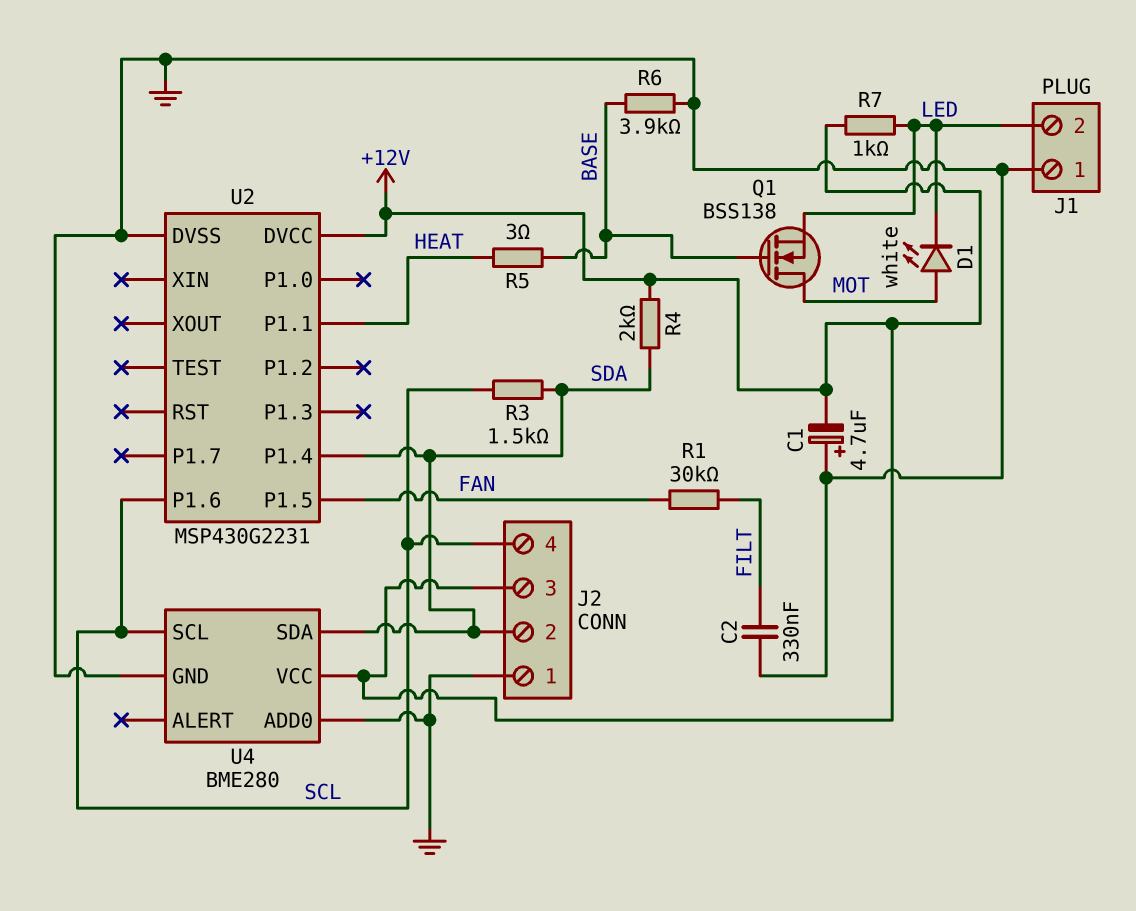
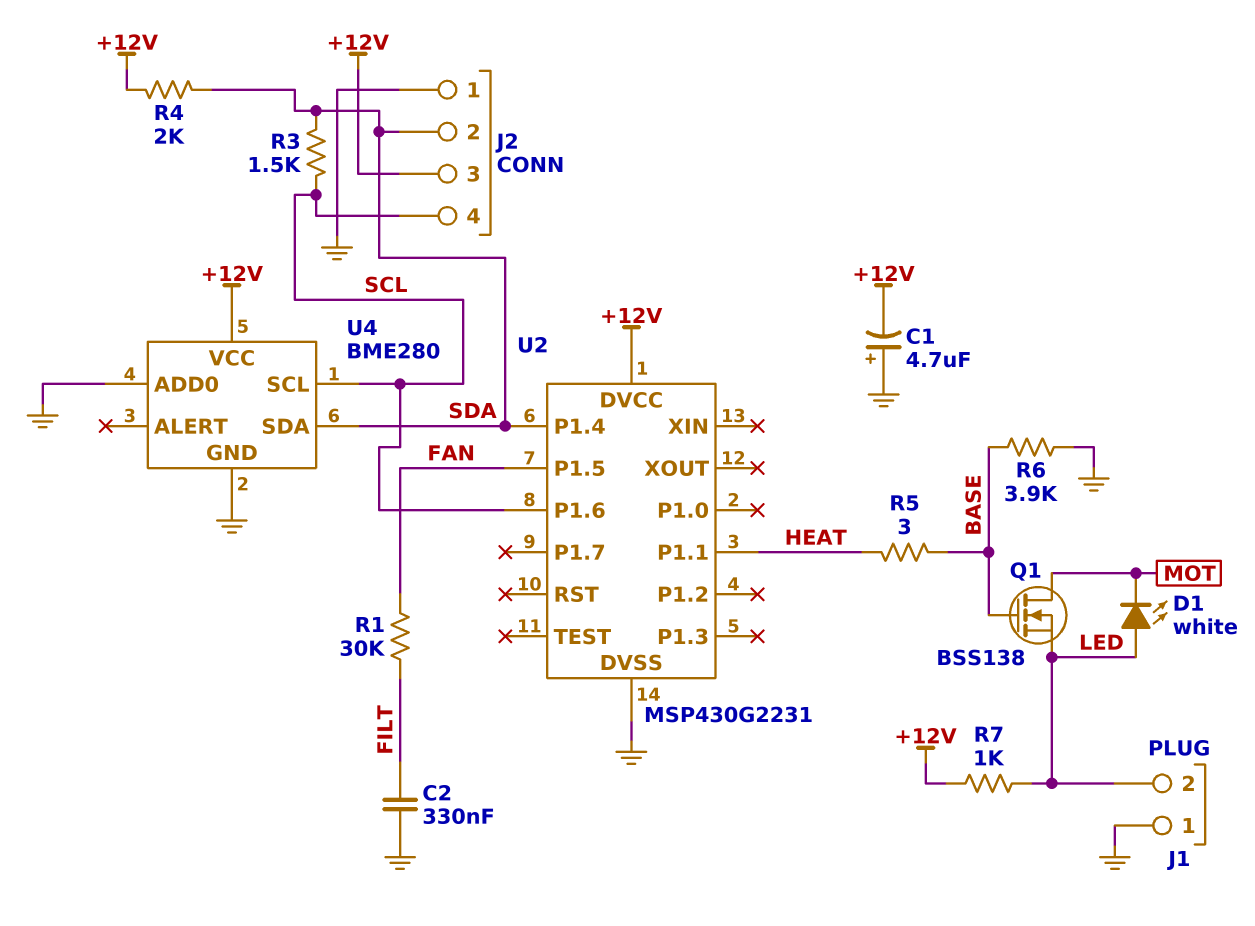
D1: LED white (A MOT, K LED) -> LED white (A LED, K MOT)

